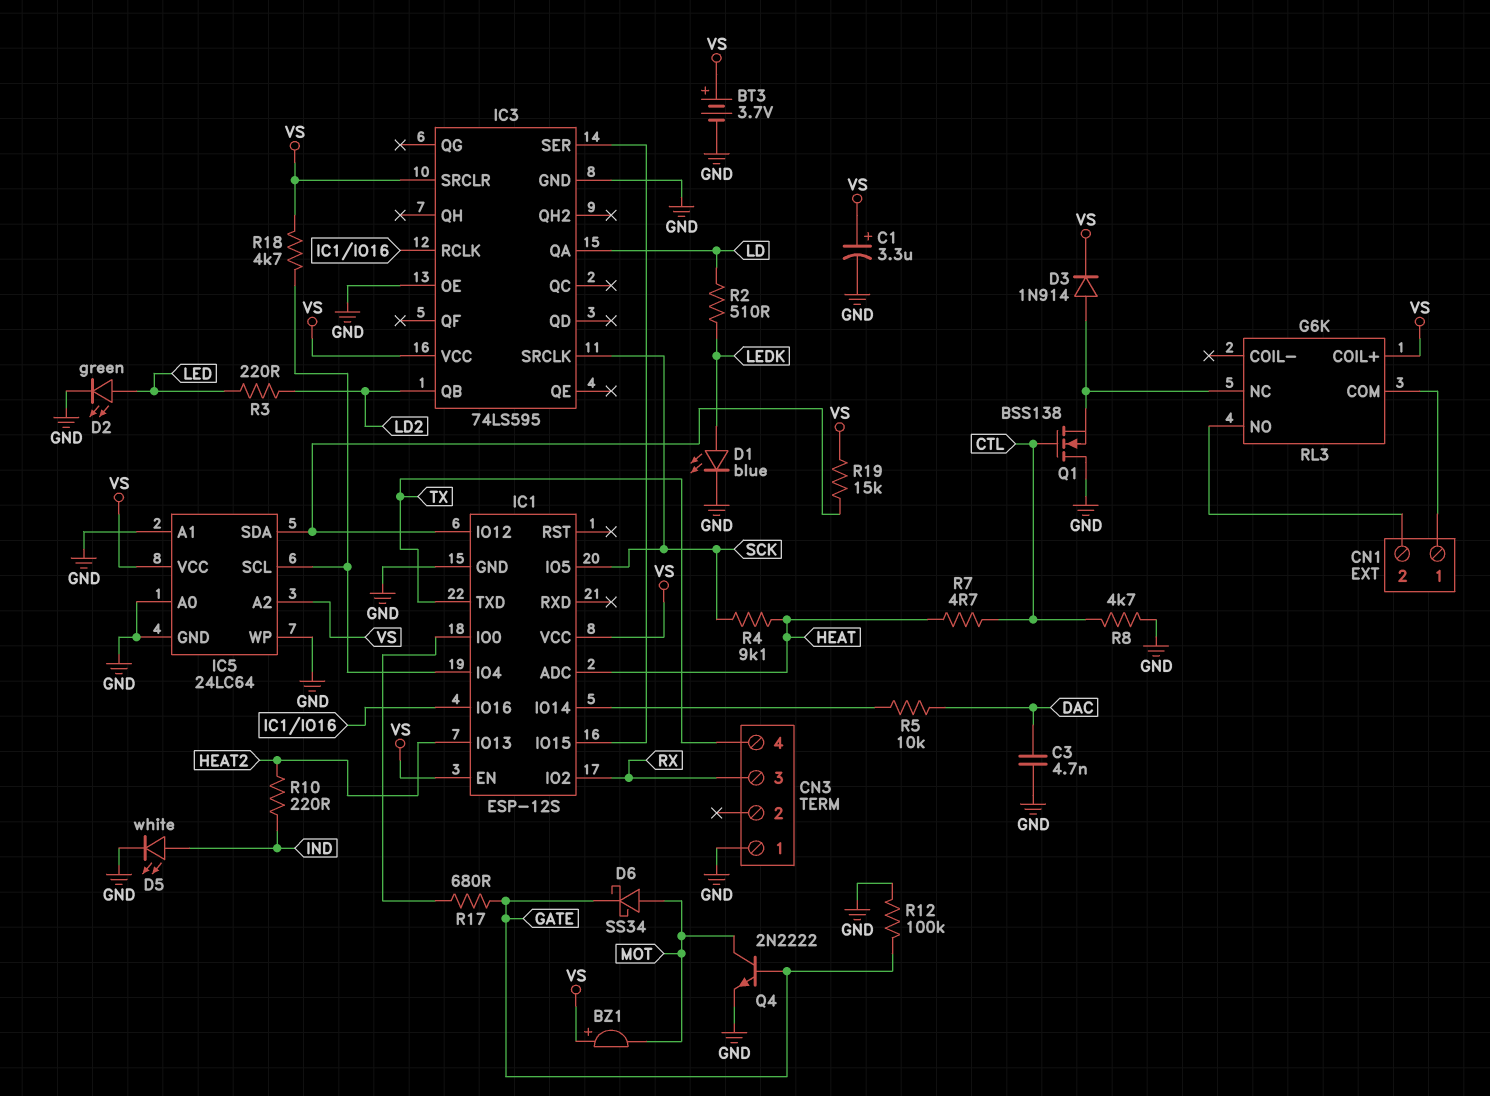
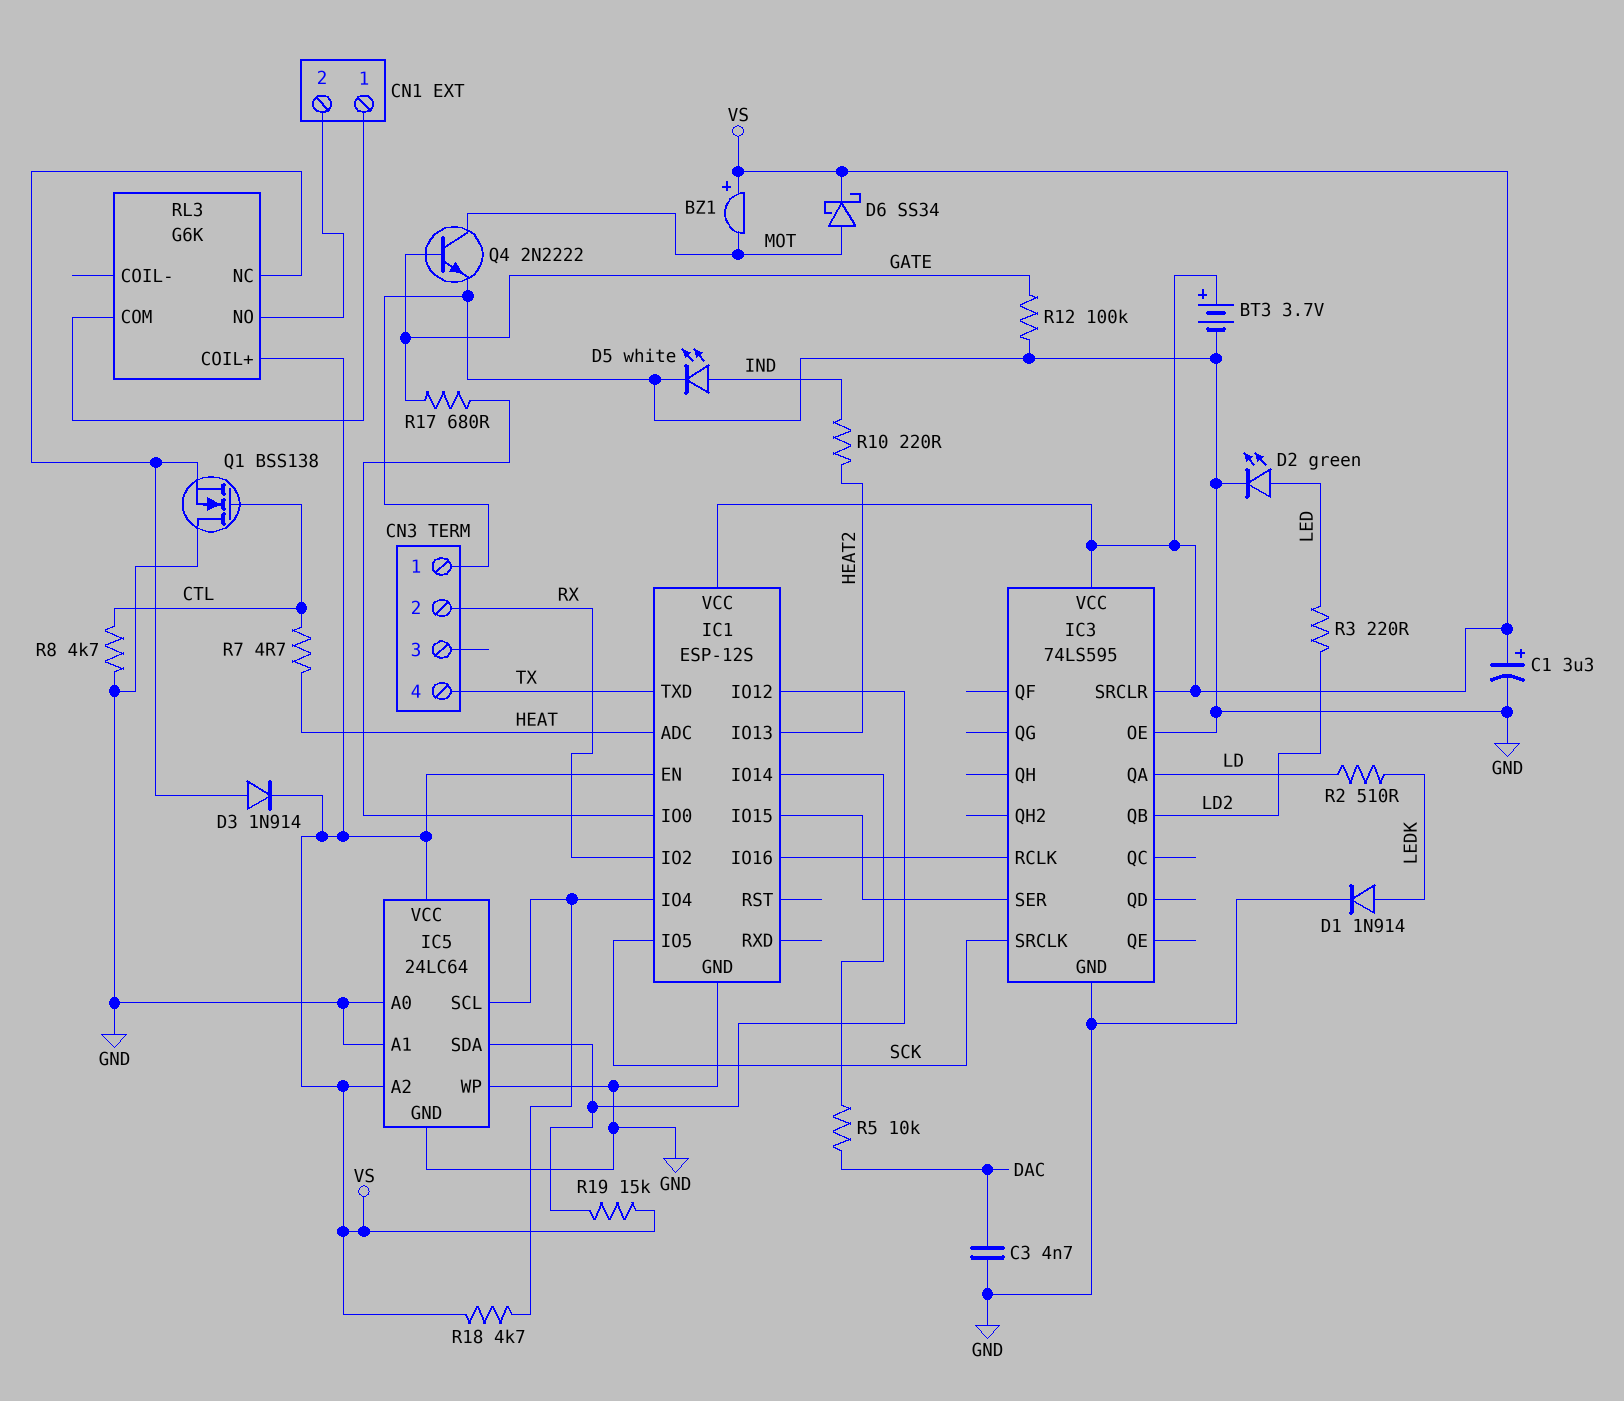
CN3 pin 2: none -> RX
CN3 pin 3: RX -> none
D1: LED blue (A LEDK, K GND) -> diode 1N914 (A LEDK, K GND)
D6: schottky SS34 (A MOT, K GATE) -> schottky SS34 (A MOT, K VS)
R4: 9.1k (HEAT, SCK) -> none

